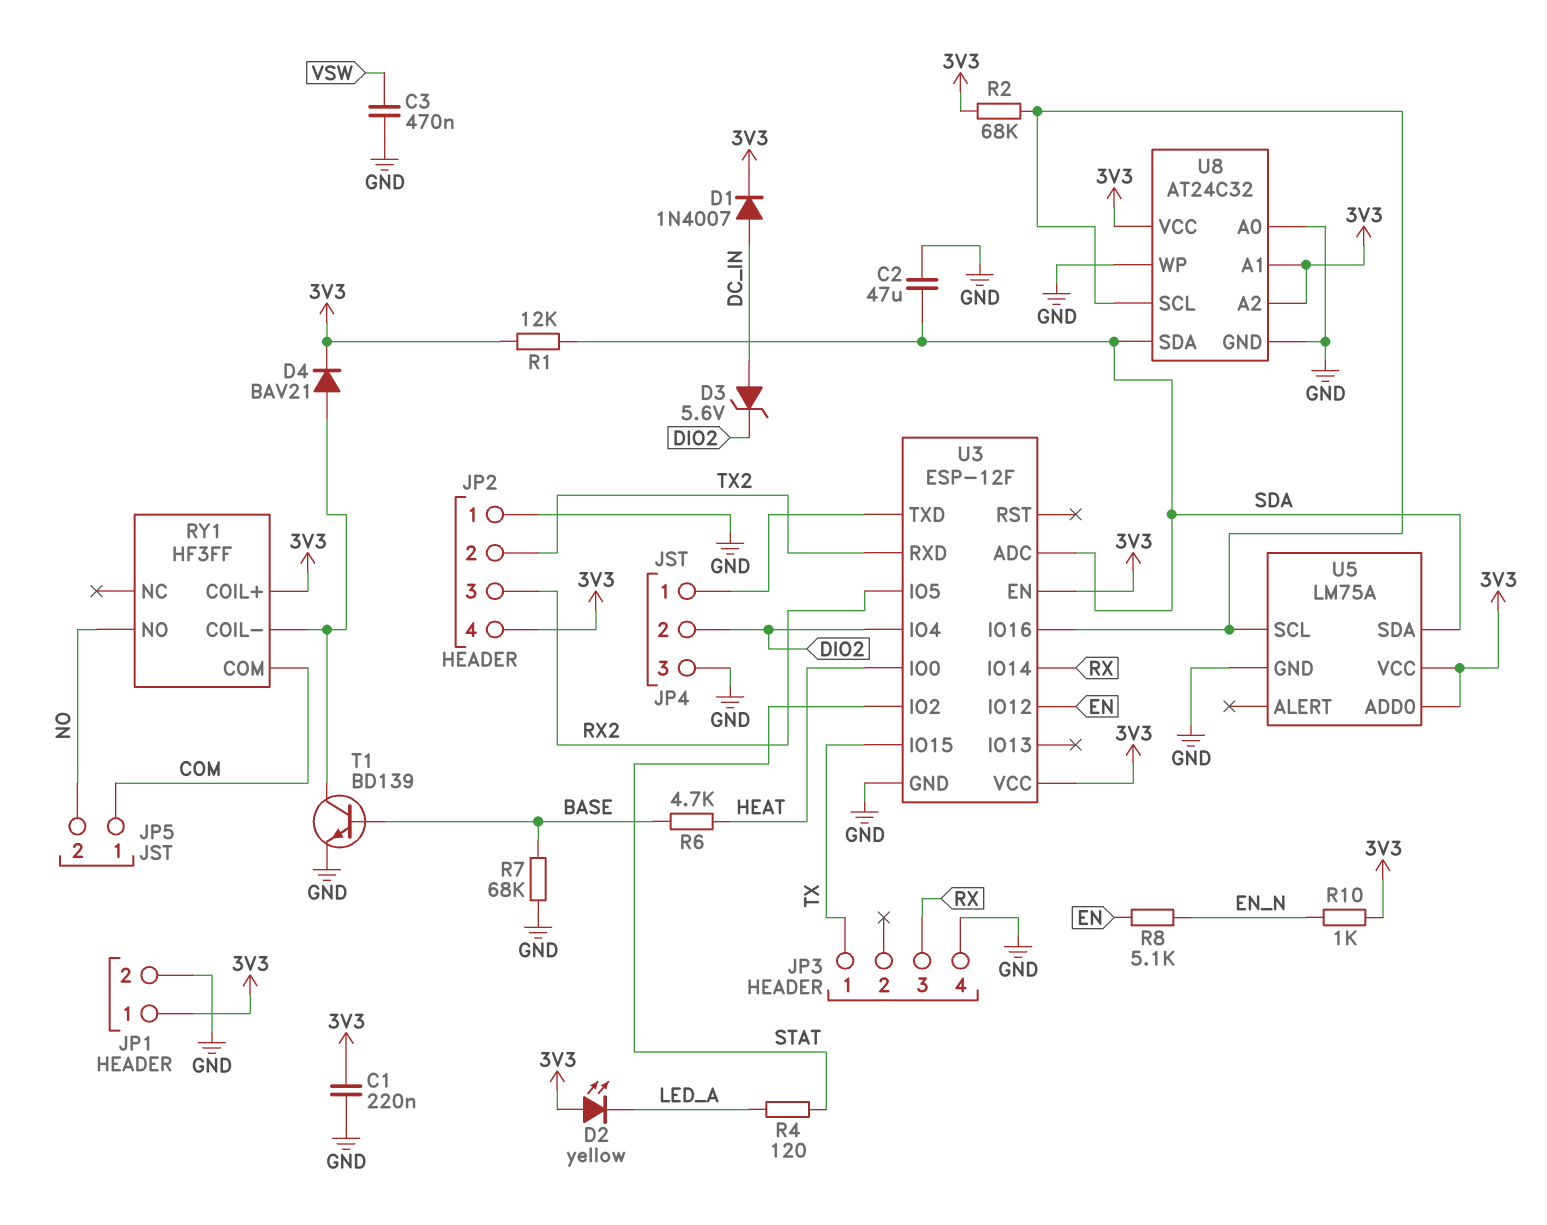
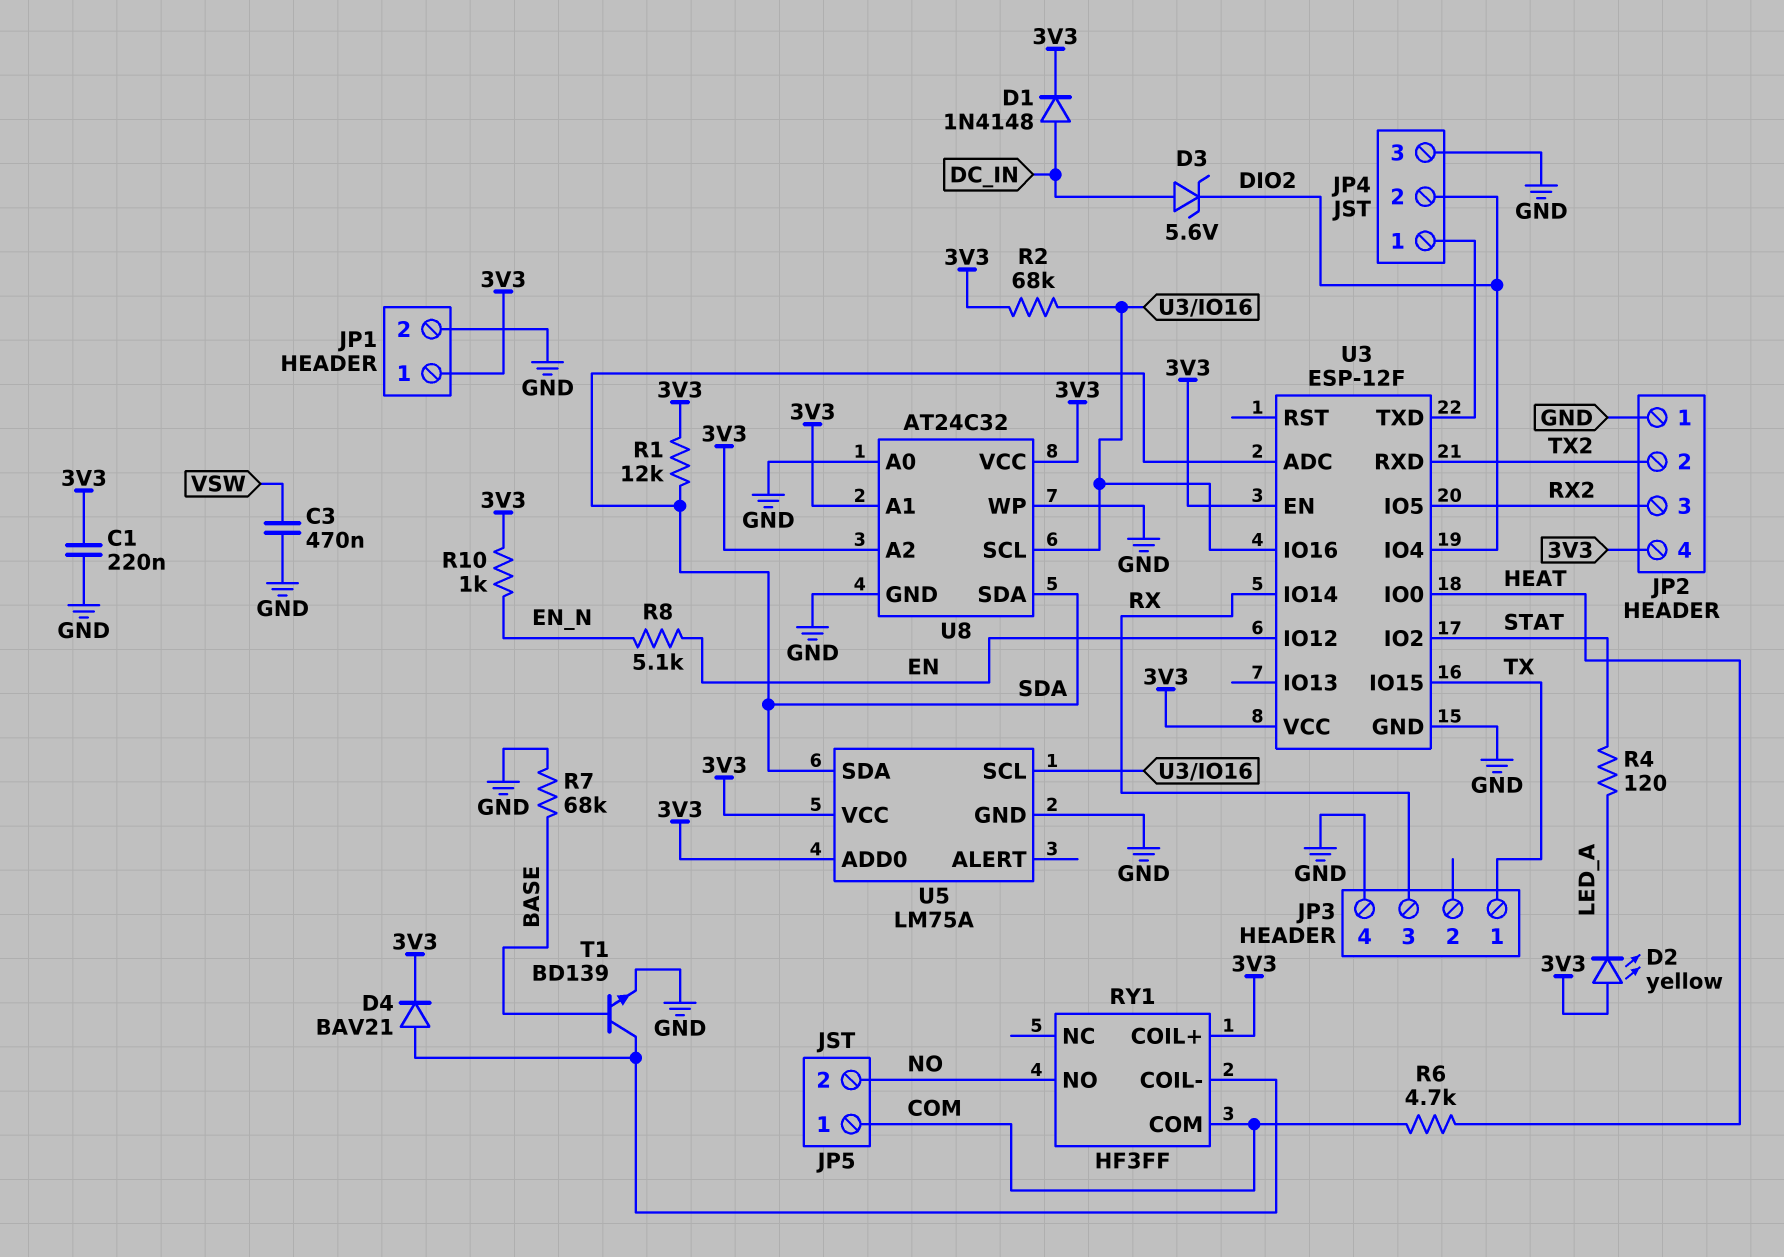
C2: 47uF (GND, SDA) -> none
D1: diode 1N4007 (A DC_IN, K 3V3) -> diode 1N4148 (A DC_IN, K 3V3)
R6: 4.7k (BASE, HEAT) -> 4.7k (COM, HEAT)

